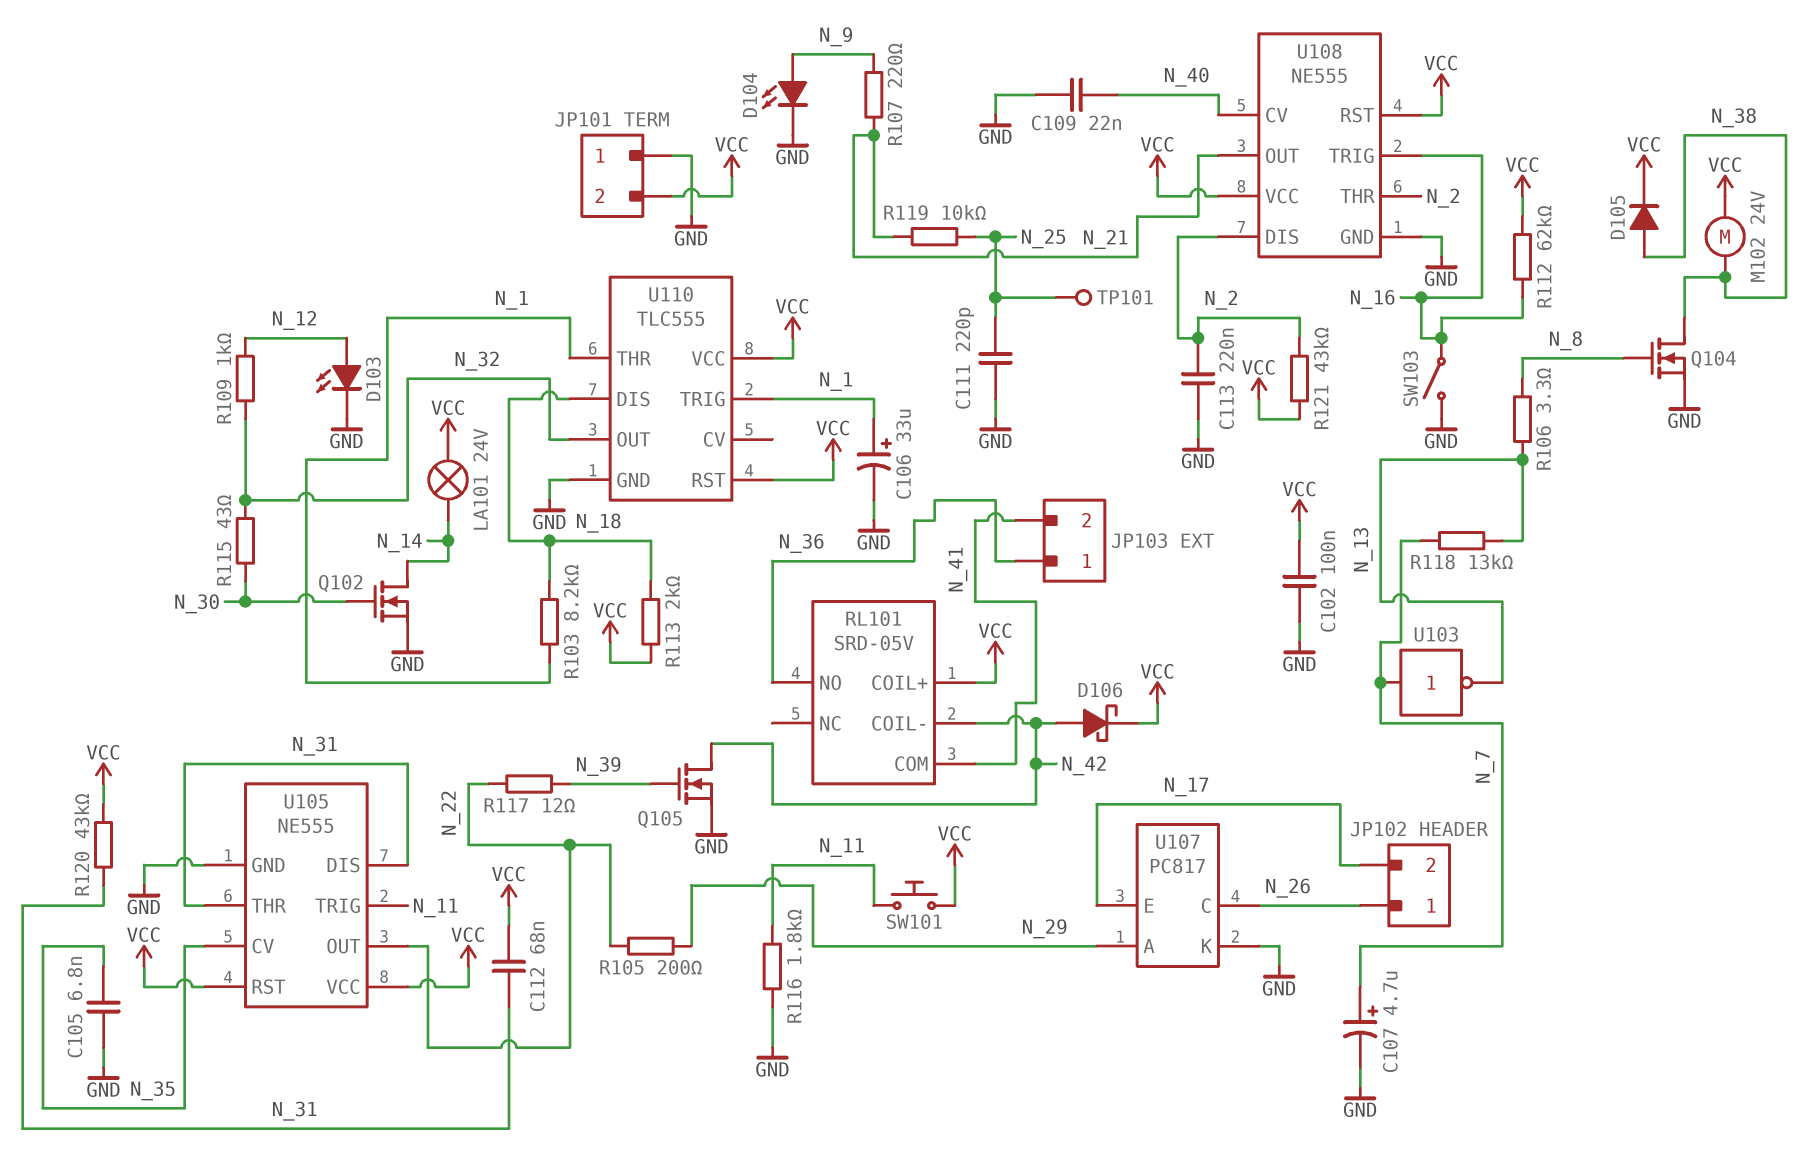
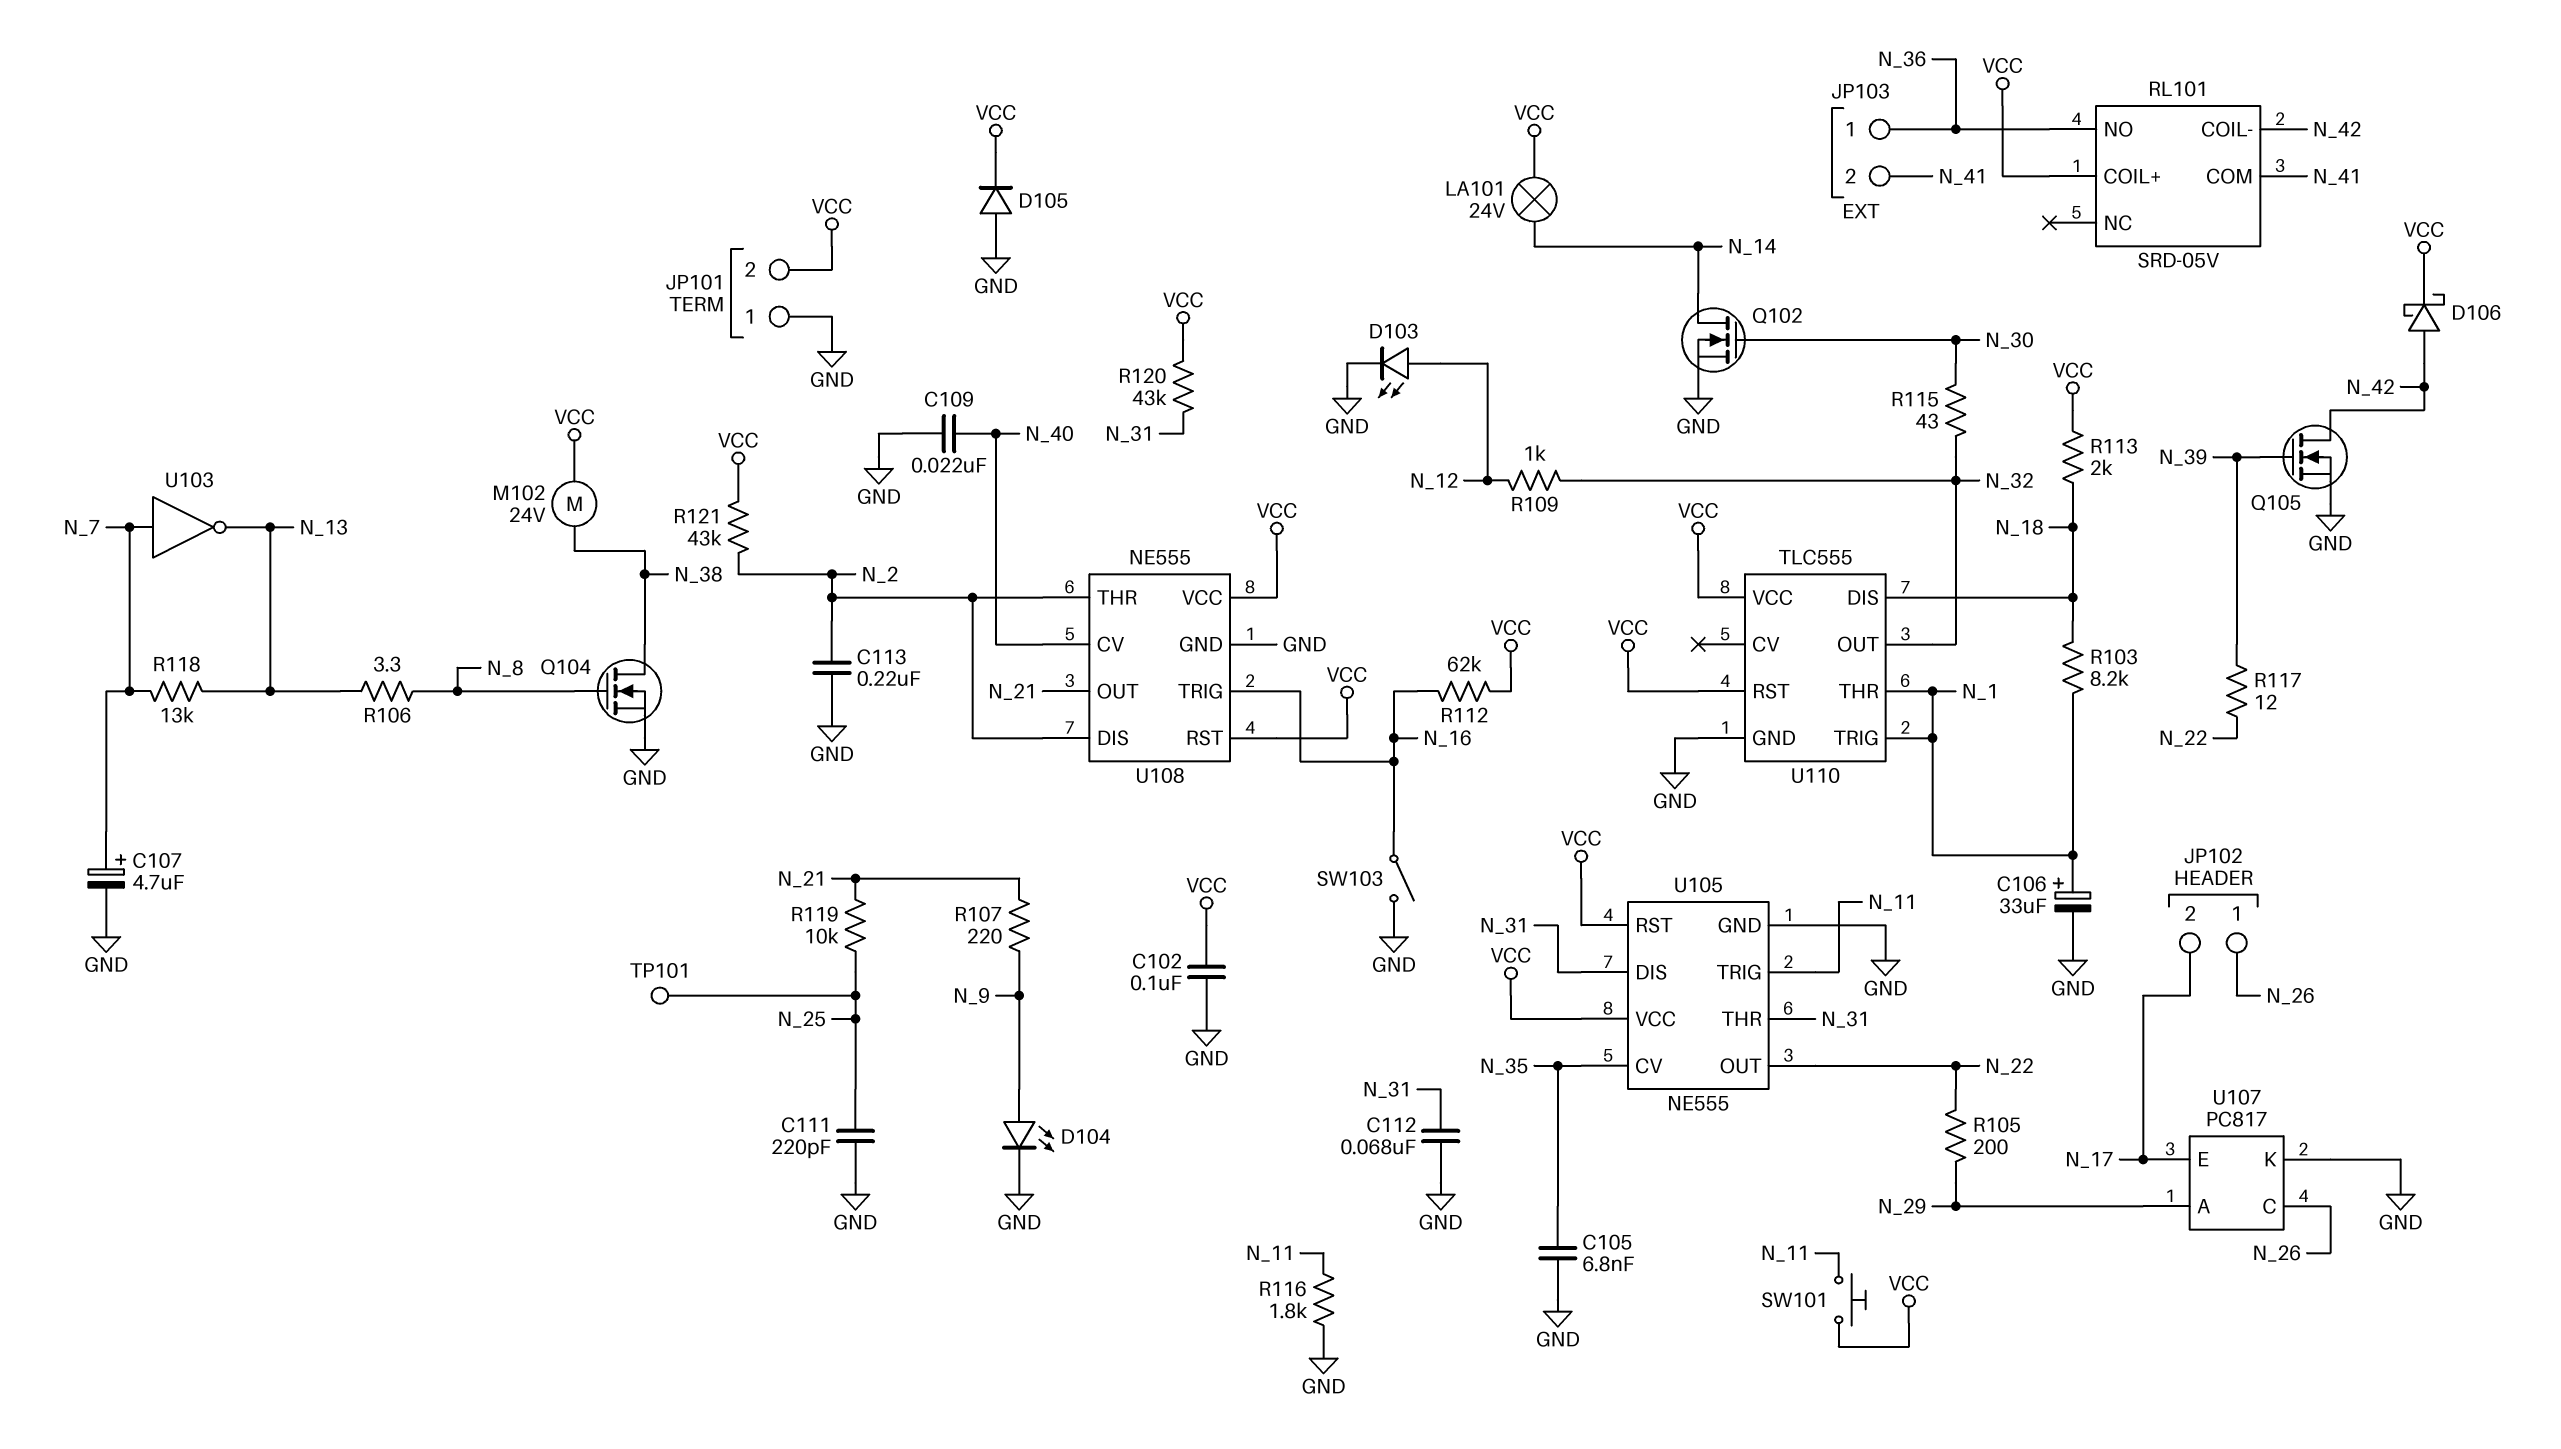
C112: 68nF (N_31, VCC) -> 68nF (GND, N_31)
D105: diode (A N_38, K VCC) -> diode (A GND, K VCC)

